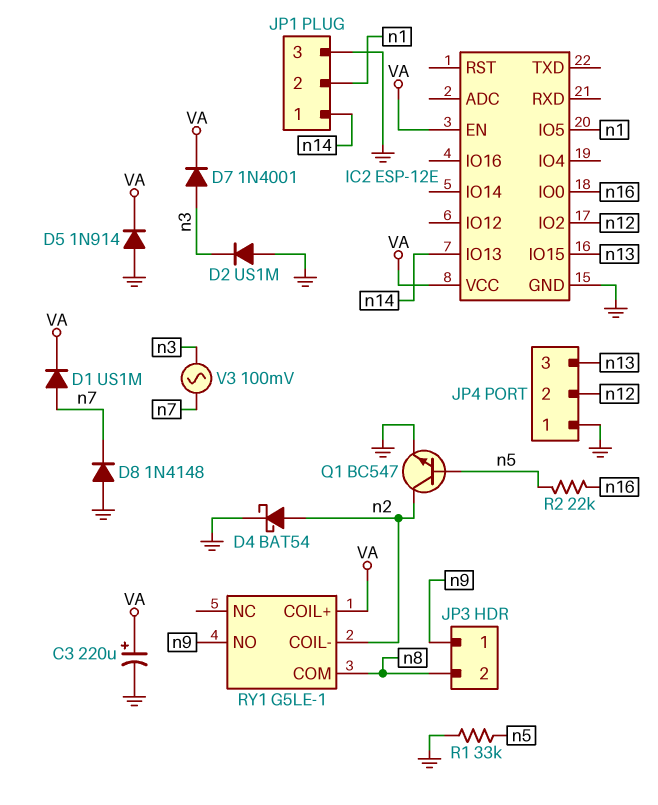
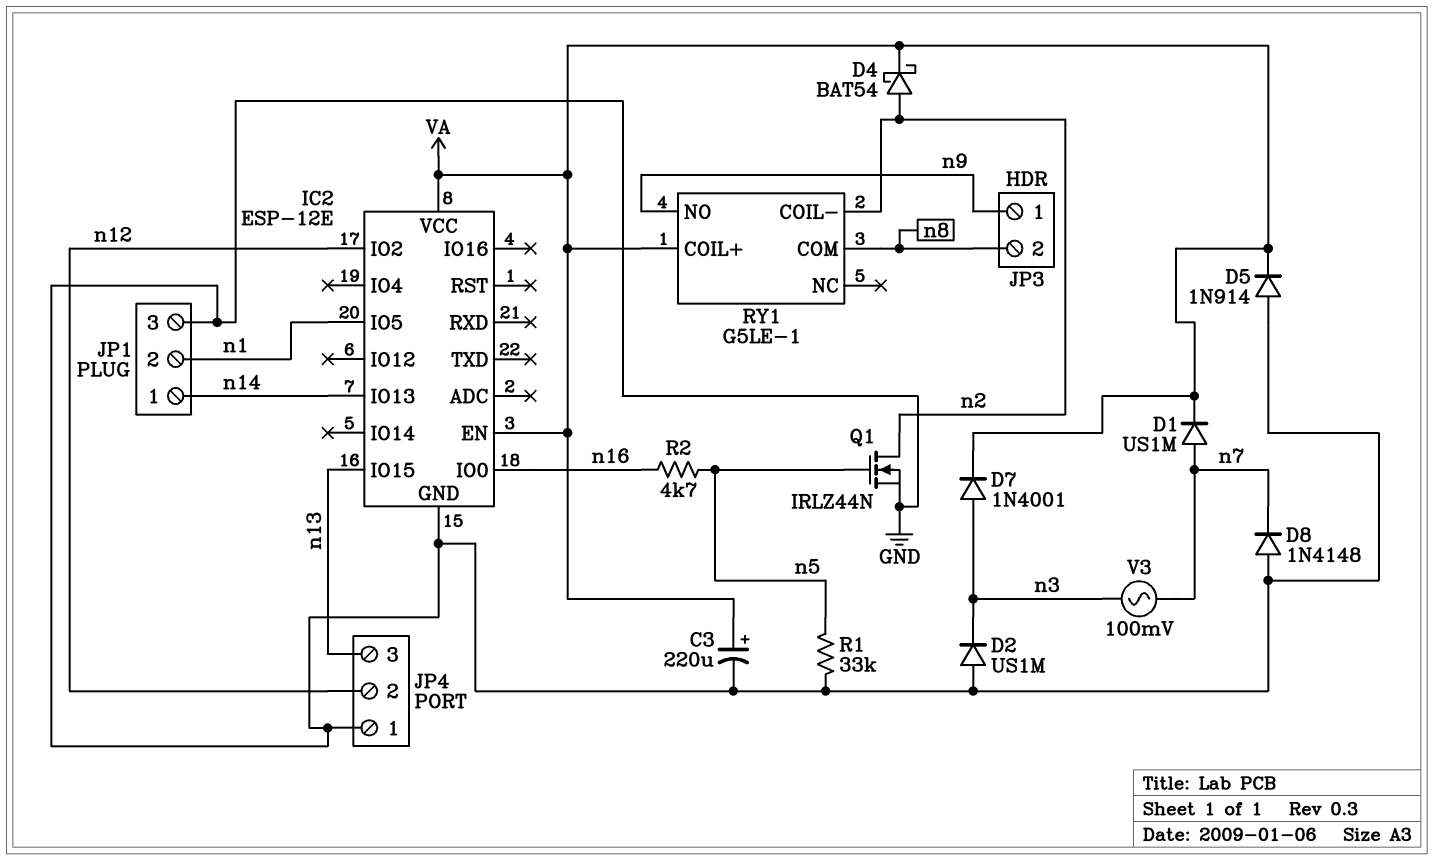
D4: schottky BAT54 (A n2, K GND) -> schottky BAT54 (A n2, K VA)
Q1: NPN BC547 (B n5, C n2, E GND) -> NMOS IRLZ44N (G n5, D n2, S GND)
R2: 22k (n5, n16) -> 4.7k (n5, n16)

